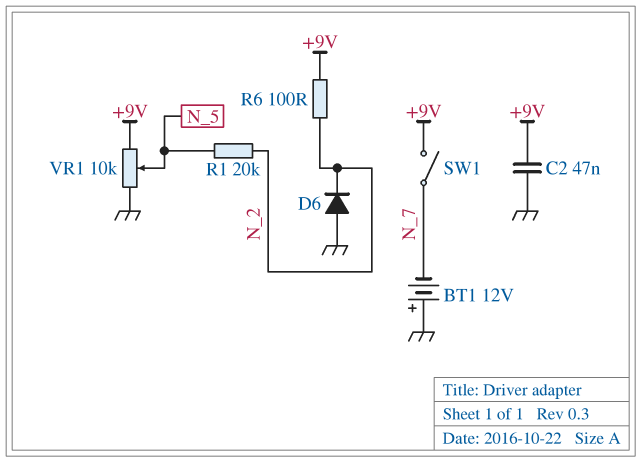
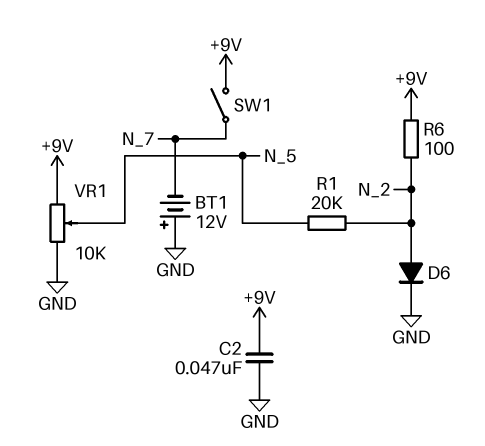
D6: diode (A GND, K N_2) -> diode (A N_2, K GND)

